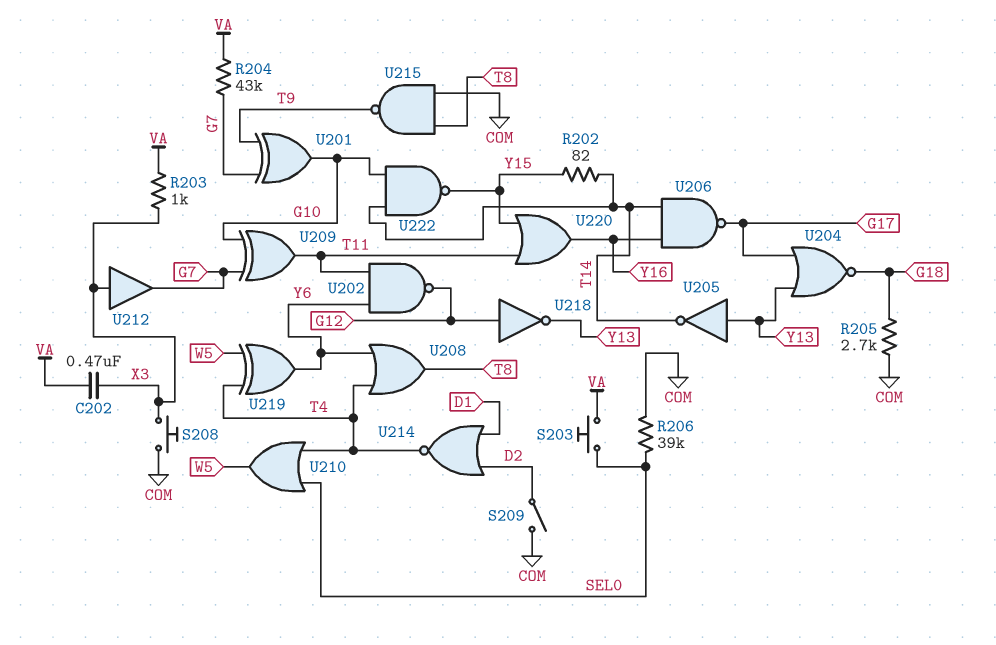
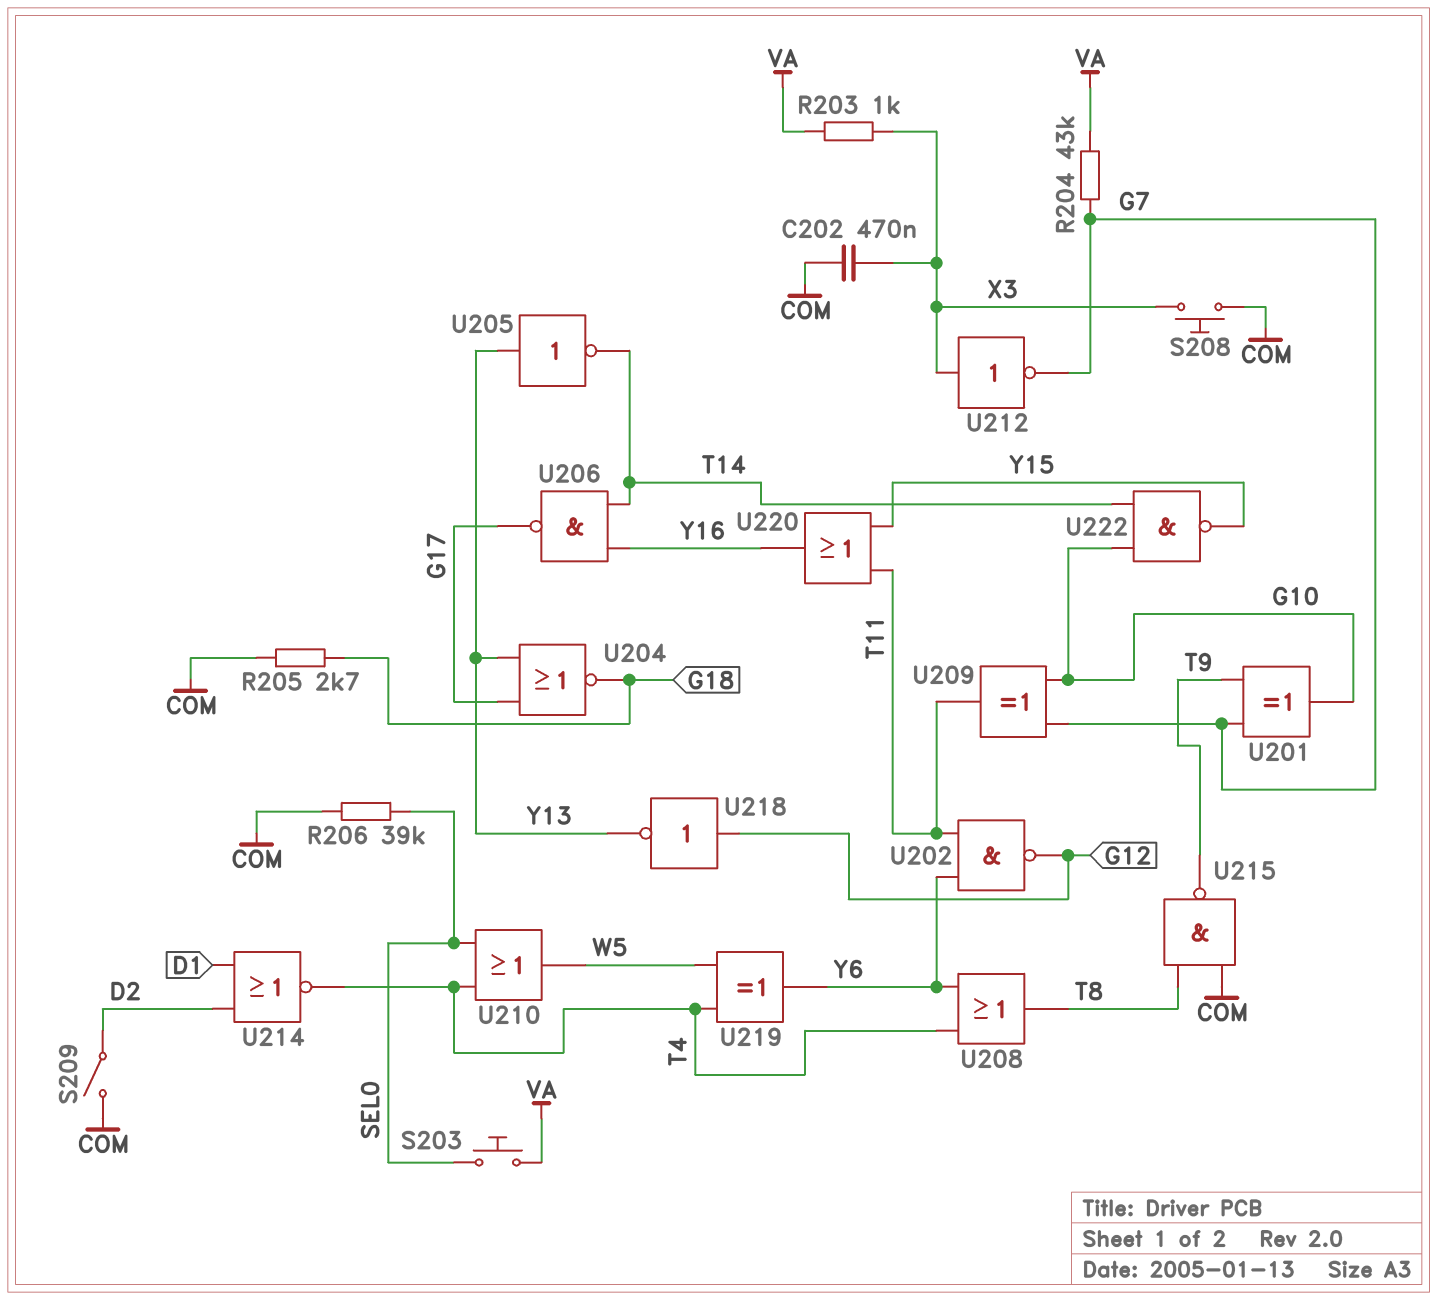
C202: 470nF (VA, X3) -> 470nF (COM, X3)
R202: 82 (T14, Y15) -> none
U212: buffer (in X3, out G7) -> NOT (in X3, out G7)

